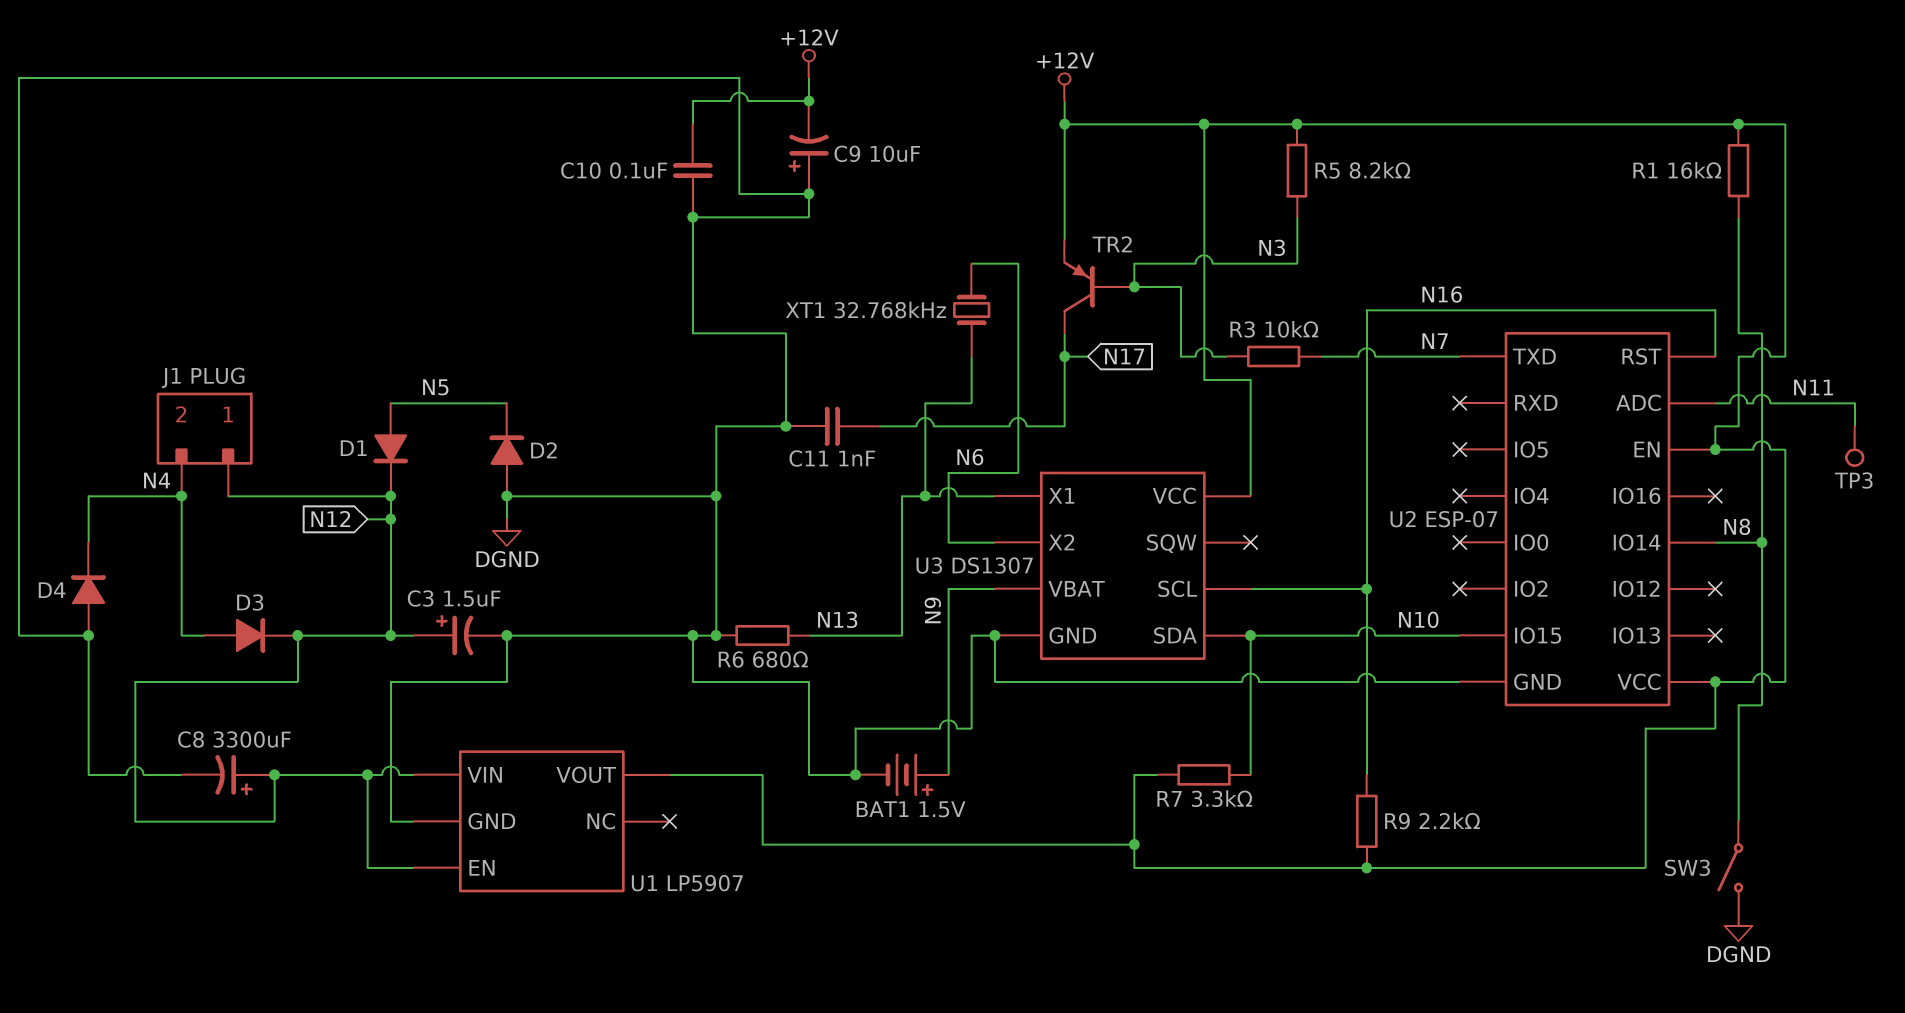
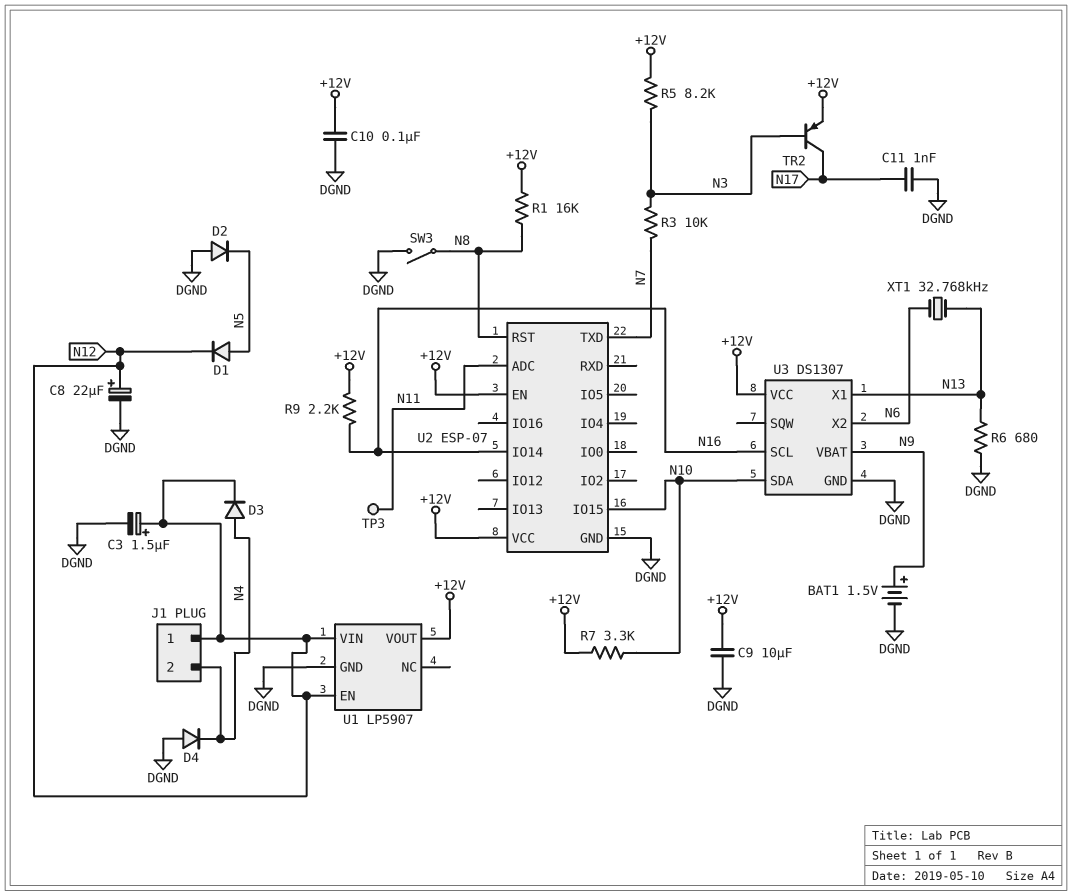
C8: 3300uF (plus N12, minus DGND) -> 22uF (plus N12, minus DGND)
C9: 10uF (plus DGND, minus +12V) -> 10uF (+12V, DGND)
U2 pin IO14: N8 -> N16
U2 pin RST: N16 -> N8

